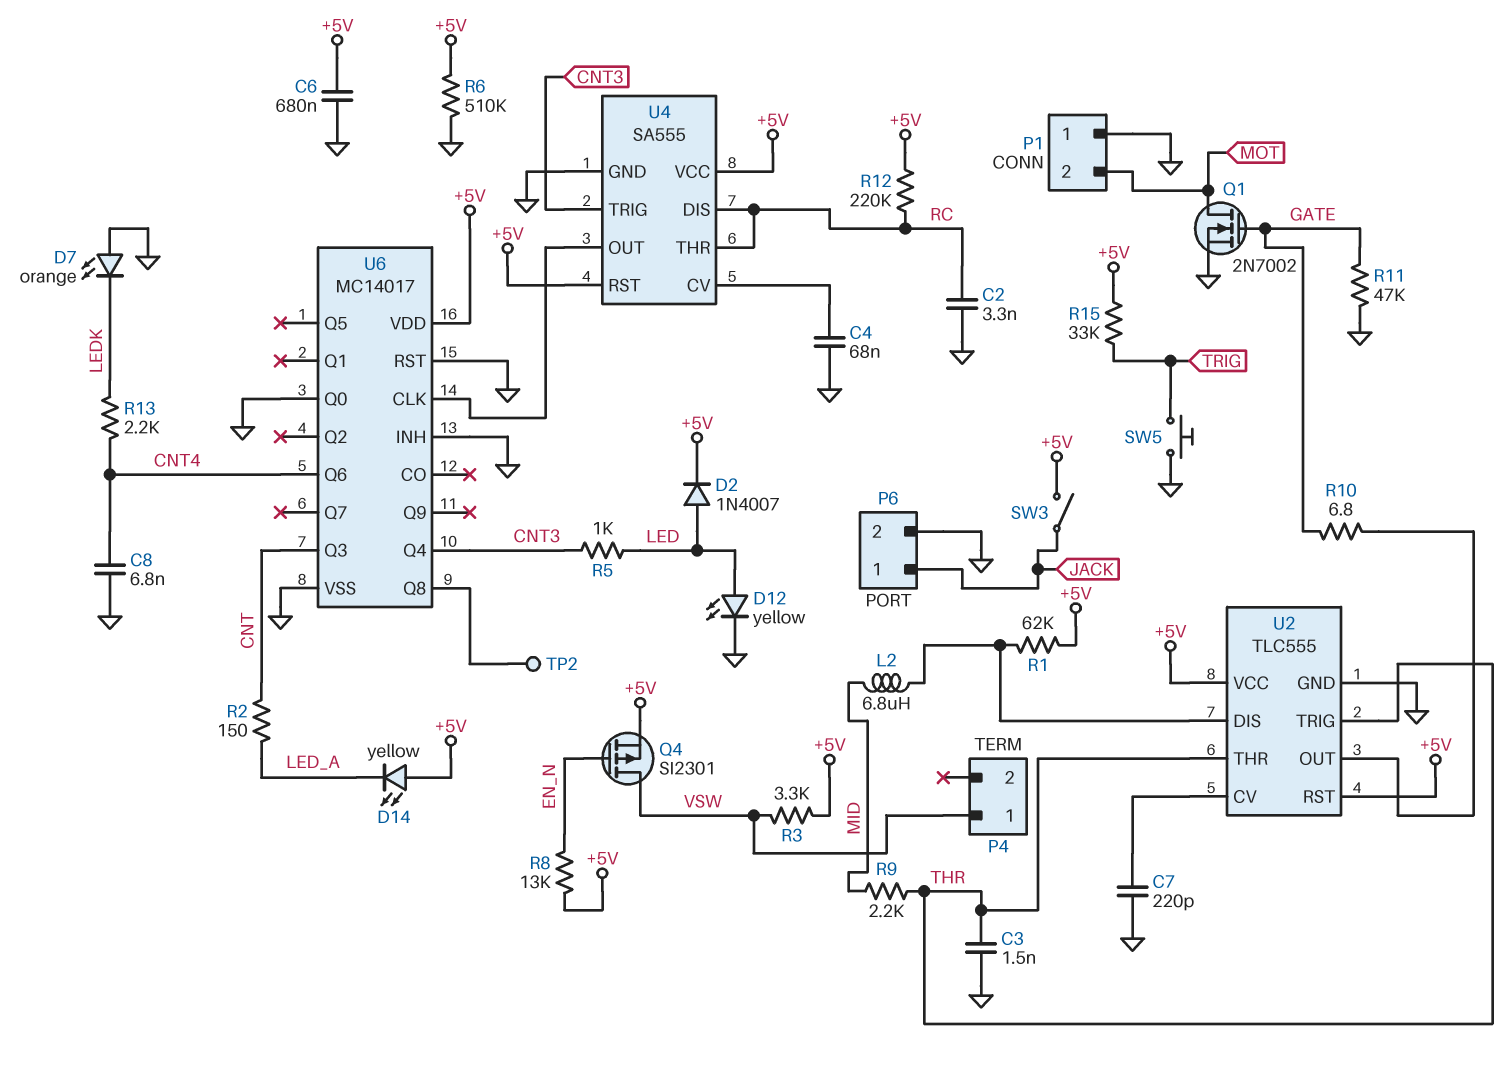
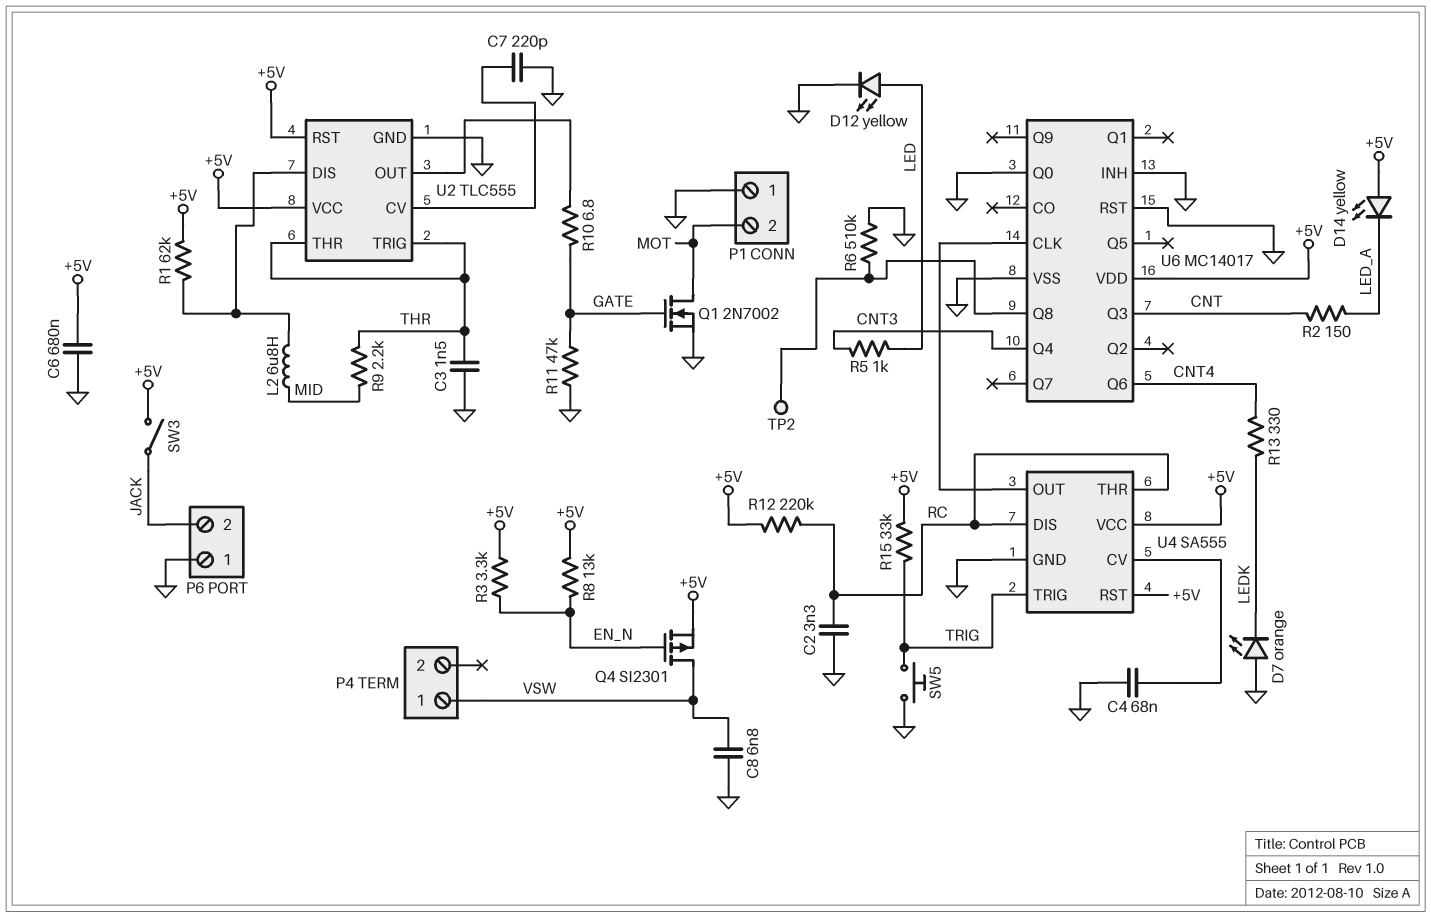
C8: 6.8nF (CNT4, GND) -> 6.8nF (GND, VSW)
D2: diode 1N4007 (A LED, K +5V) -> none
P6 pin 1: JACK -> GND
P6 pin 2: GND -> JACK
R3: 3.3k (+5V, VSW) -> 3.3k (+5V, EN_N)
R6: 510k (+5V, GND) -> 510k (GND, U6/Q8)
R13: 2.2k (CNT4, LEDK) -> 330 (CNT4, LEDK)
U4 pin TRIG: CNT3 -> TRIG

